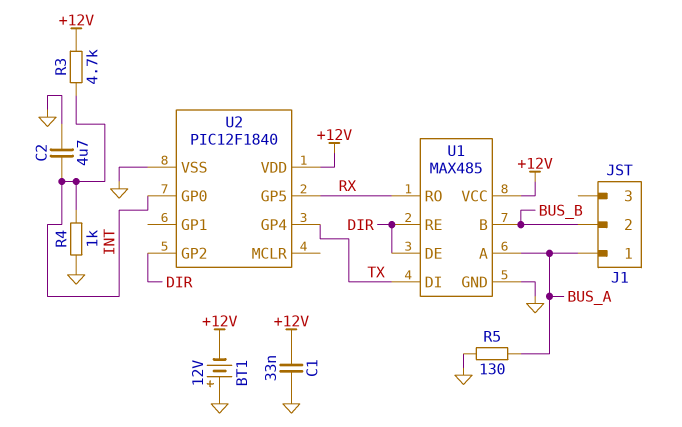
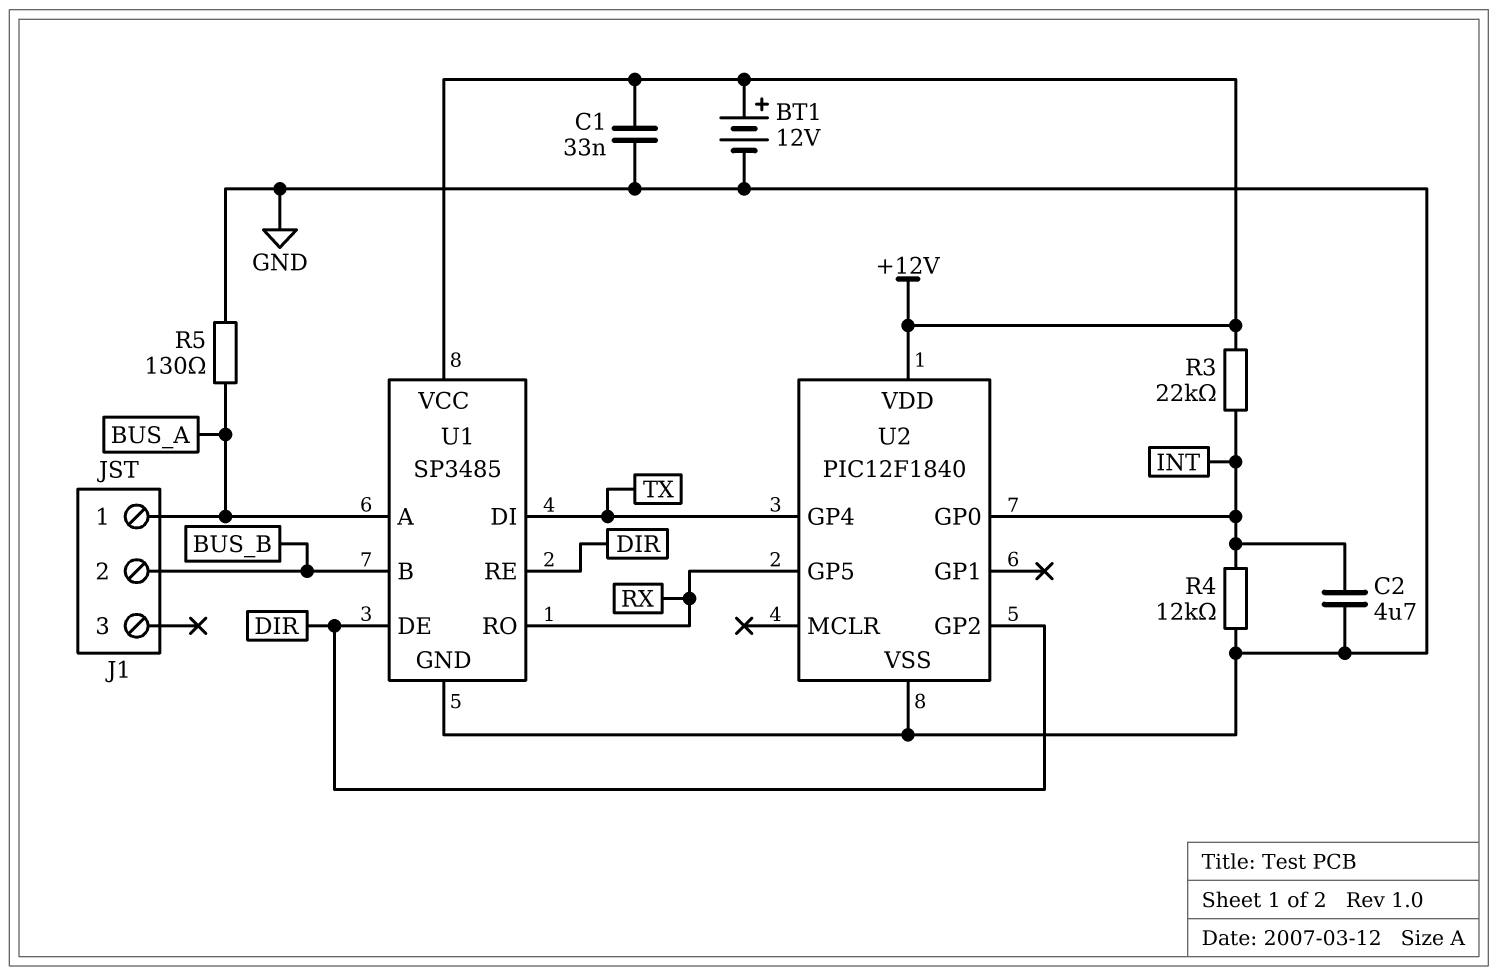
BT1: 12V (plus GND, minus +12V) -> 12V (plus +12V, minus GND)
R3: 4.7k (+12V, INT) -> 22k (+12V, INT)
R4: 1k (GND, INT) -> 12k (GND, INT)
U1: MAX485 -> SP3485

